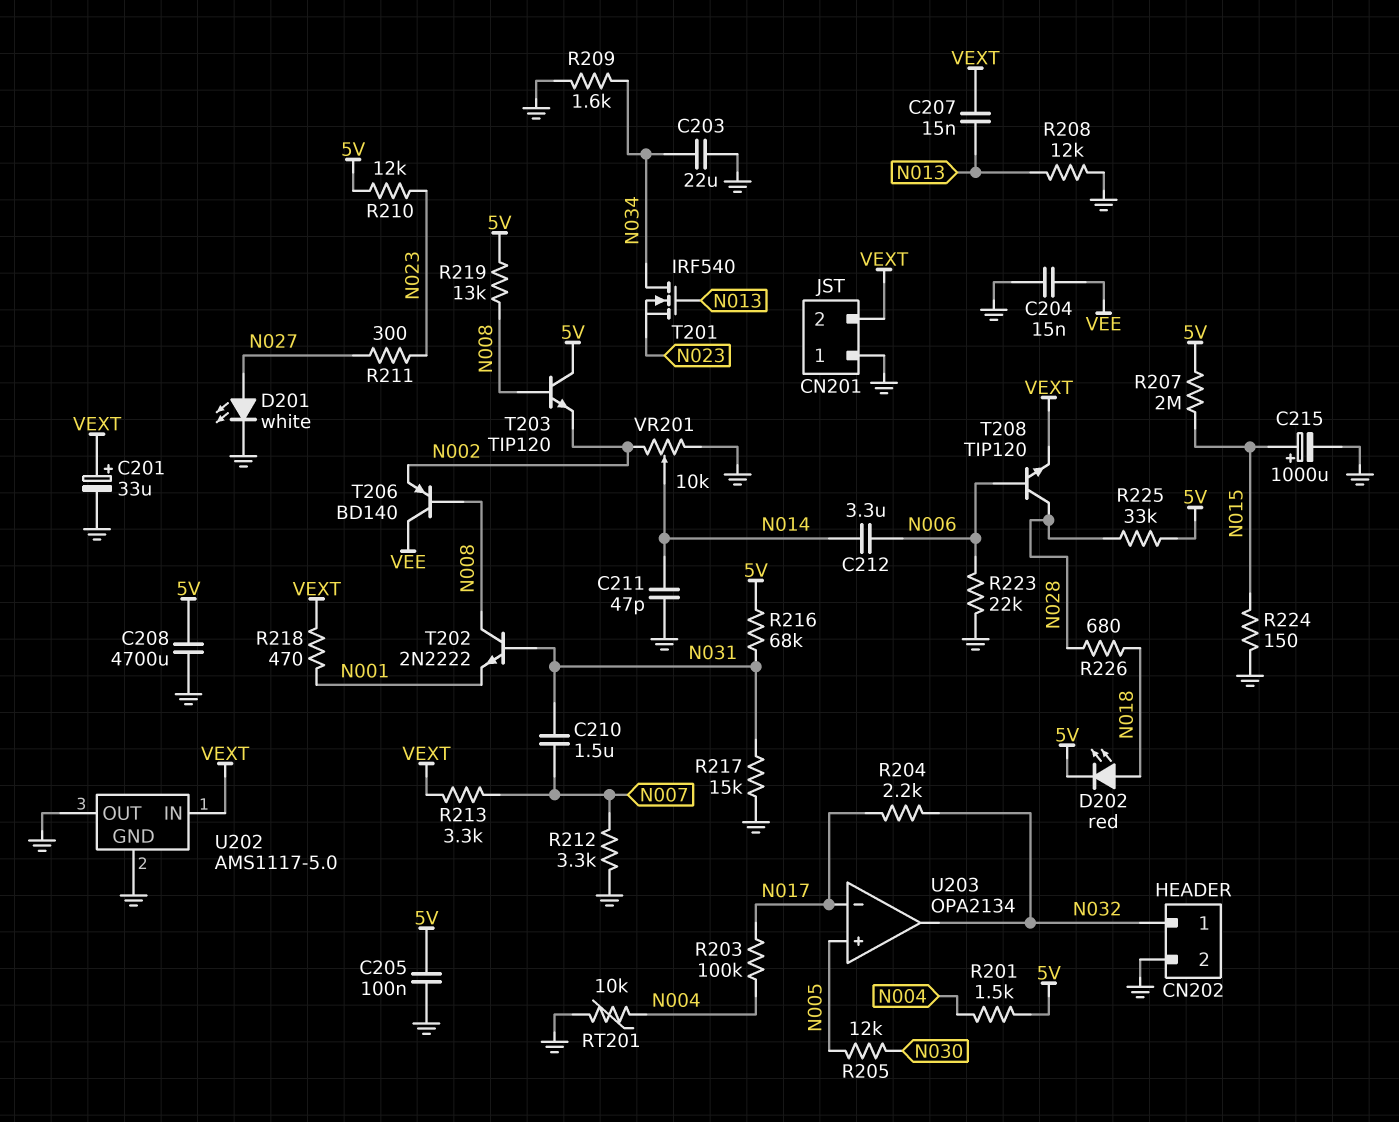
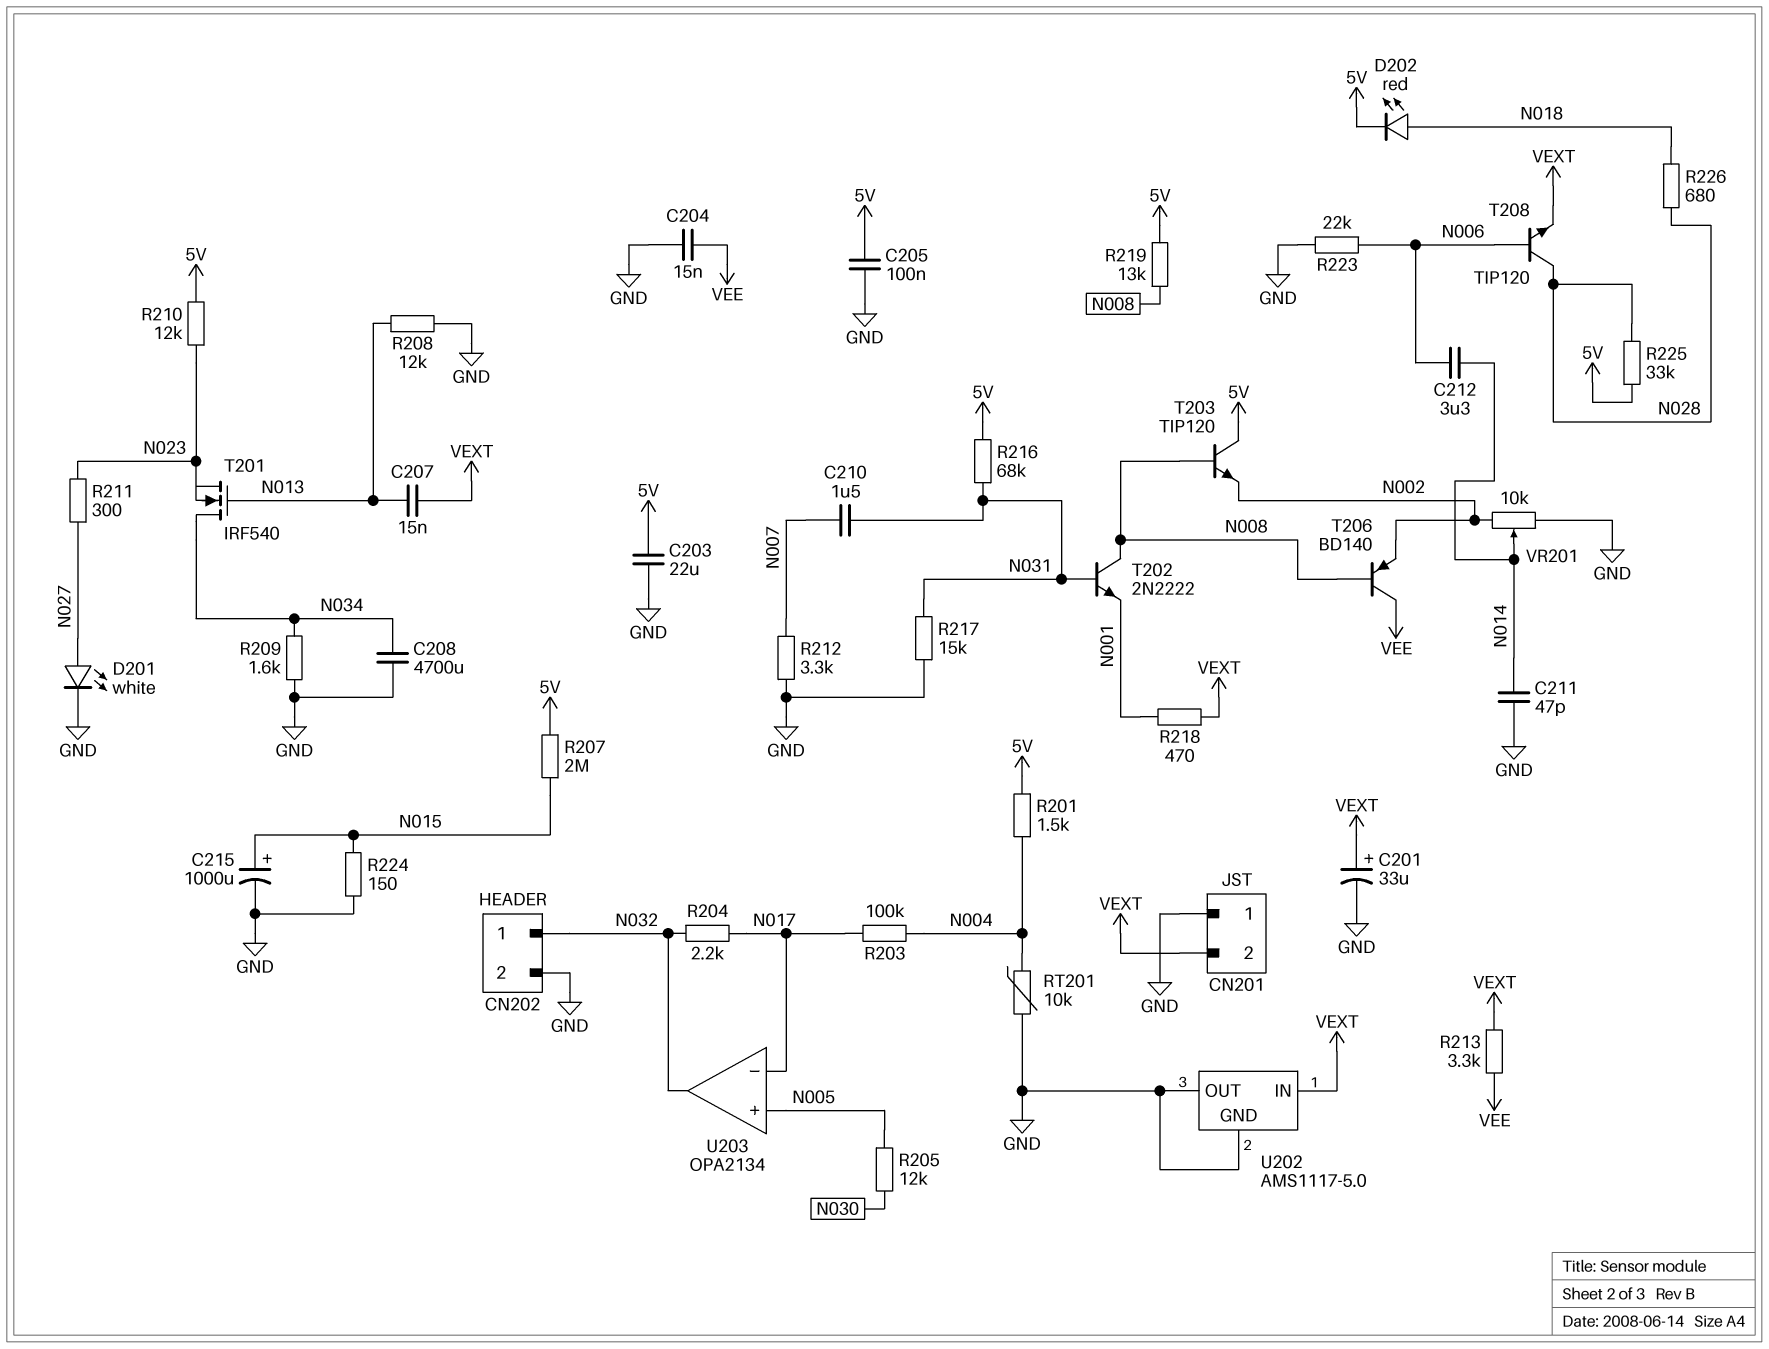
C203: 22uF (GND, N034) -> 22uF (5V, GND)
C208: 4700uF (5V, GND) -> 4700uF (GND, N034)
R213: 3.3k (N007, VEXT) -> 3.3k (VEE, VEXT)

